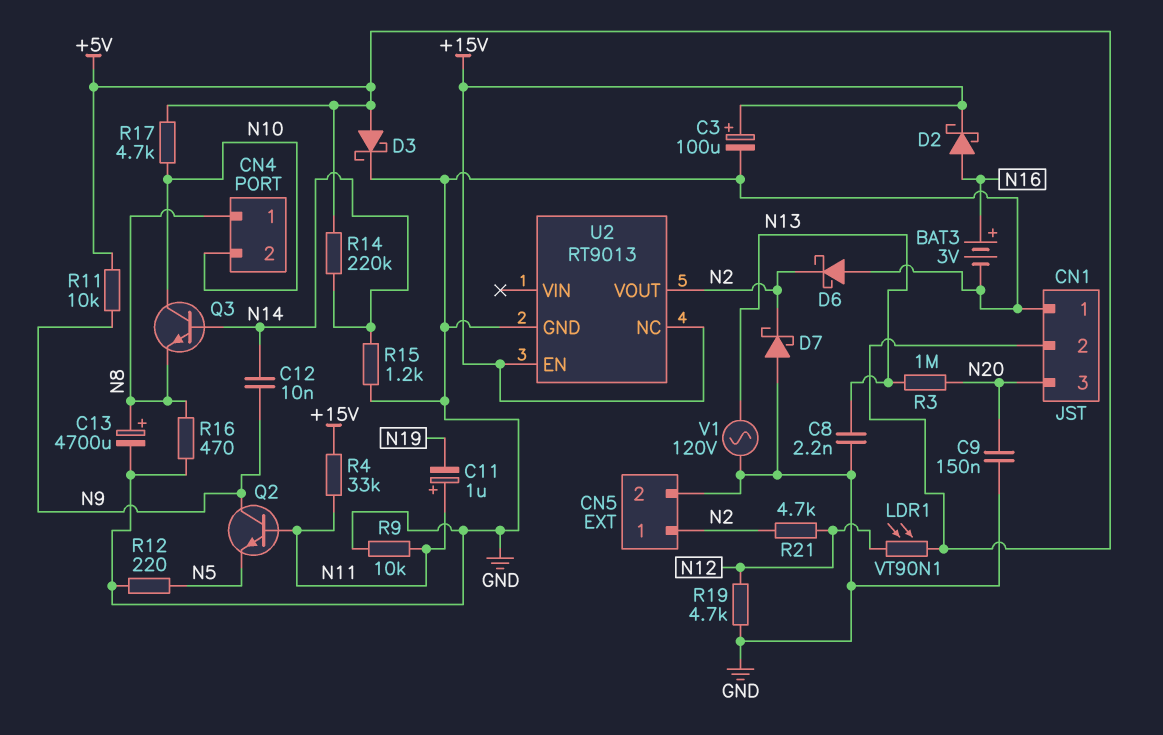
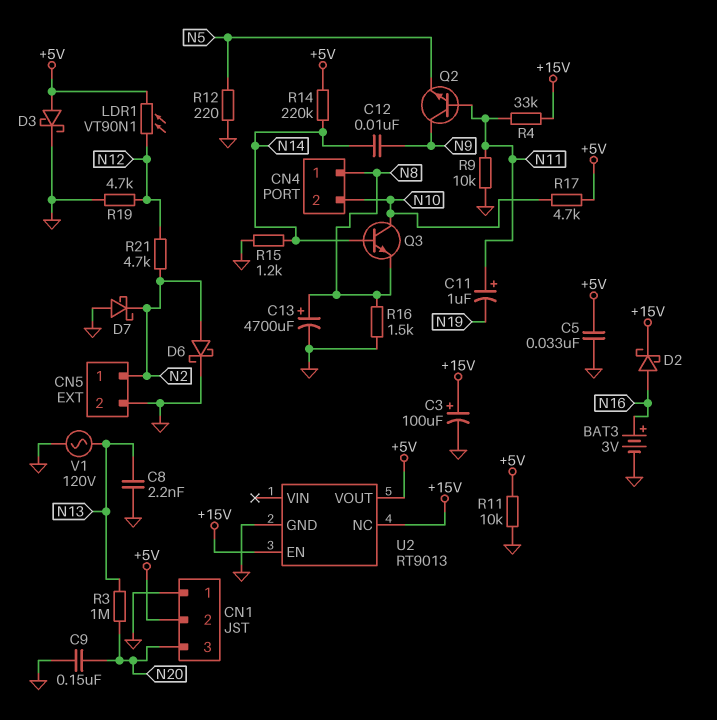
C5: none -> 33nF (+5V, GND)
D6: schottky (A GND, K N2) -> schottky (A N2, K GND)
R11: 10k (+5V, N9) -> 10k (+5V, GND)
R16: 470 (GND, N8) -> 1.5k (GND, N8)
U2 pin VOUT: N2 -> +5V

